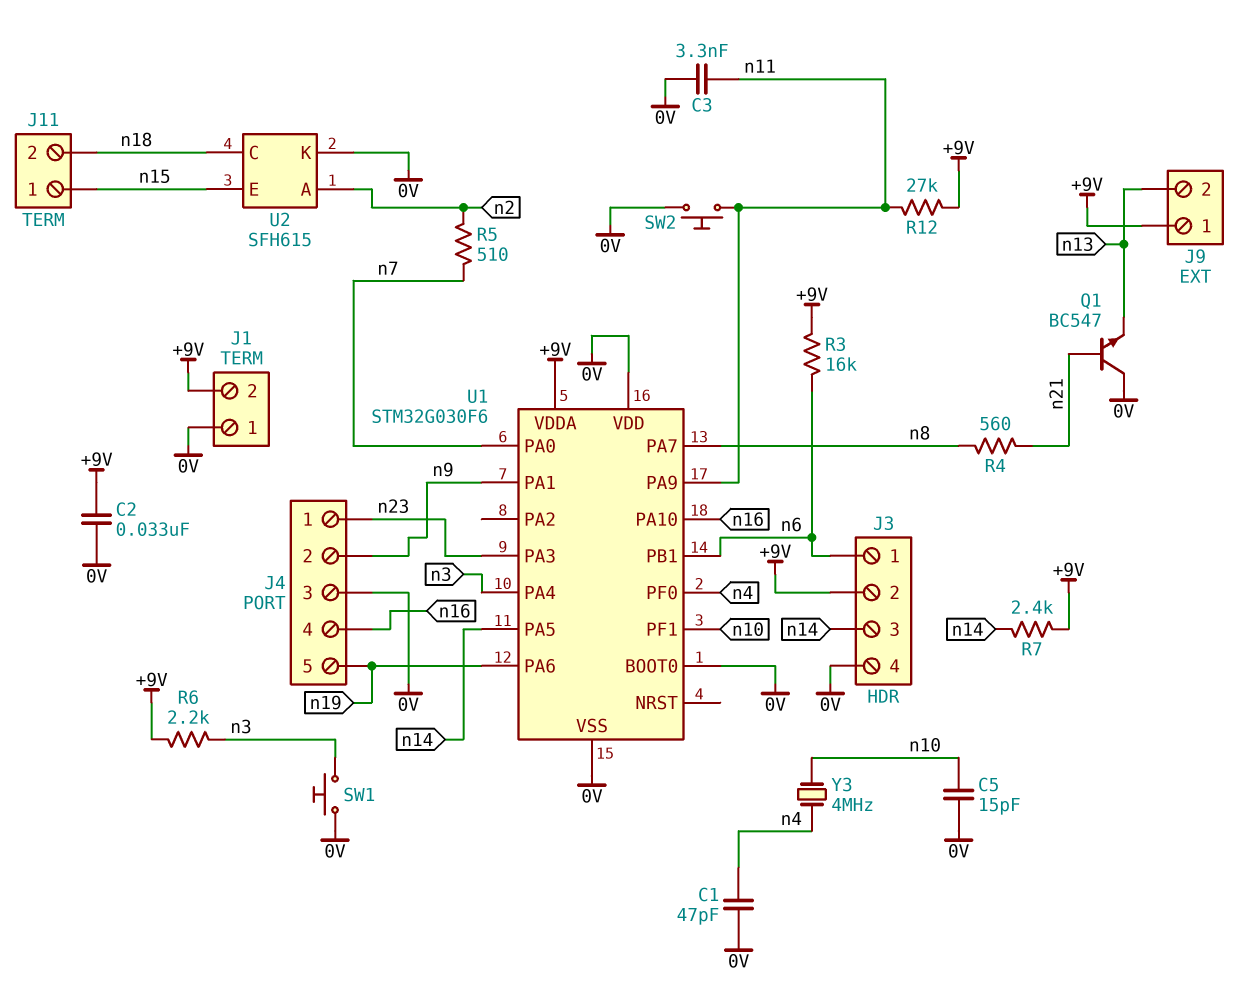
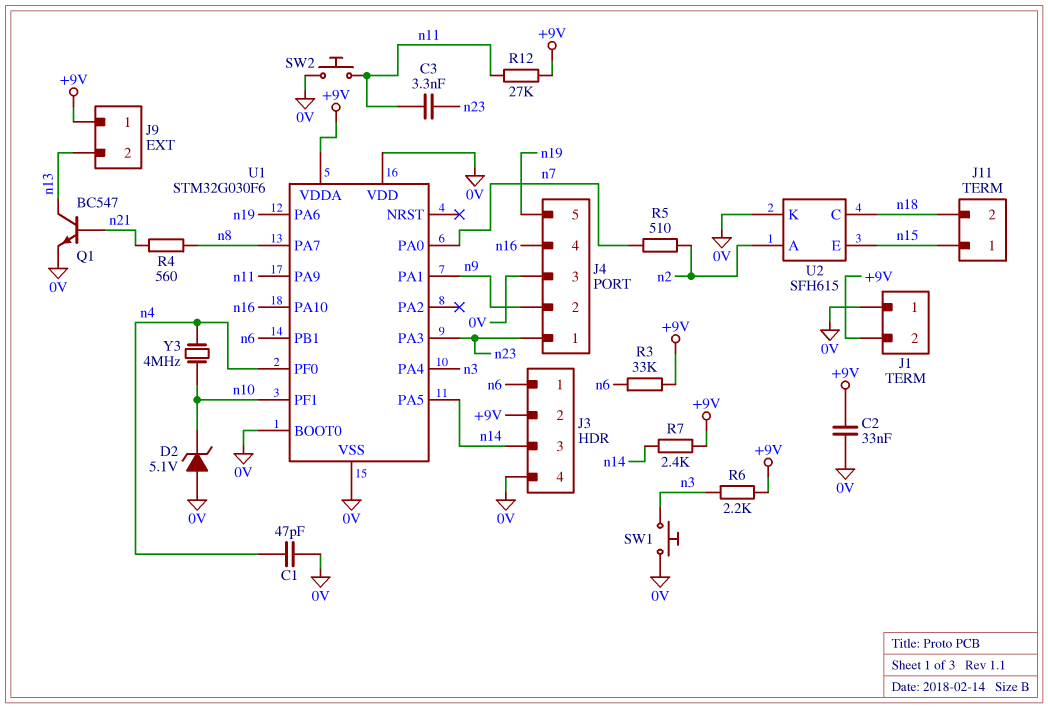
C3: 3.3nF (0V, n11) -> 3.3nF (n11, n23)
C5: 15pF (0V, n10) -> none
D2: none -> zener 5.1V (A 0V, K n10)
Q1: NPN BC547 (B n21, C 0V, E n13) -> NPN BC547 (B n21, C n13, E 0V)
R3: 16k (+9V, n6) -> 33k (+9V, n6)

